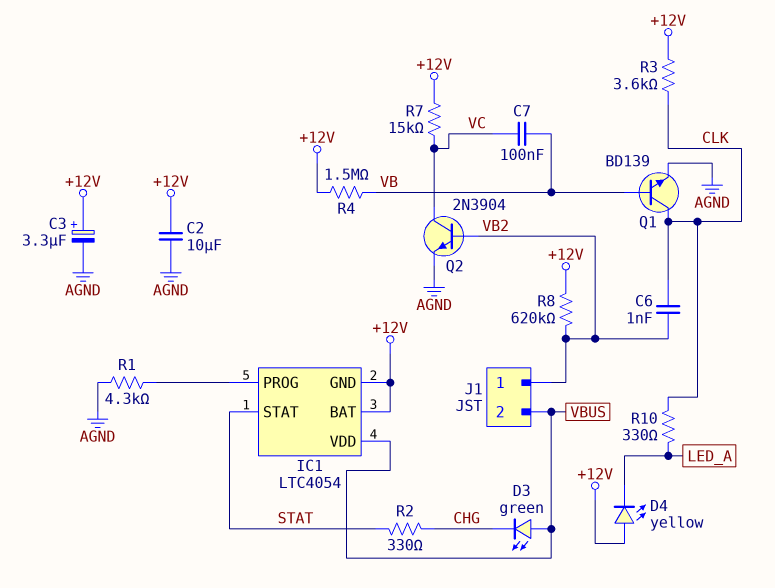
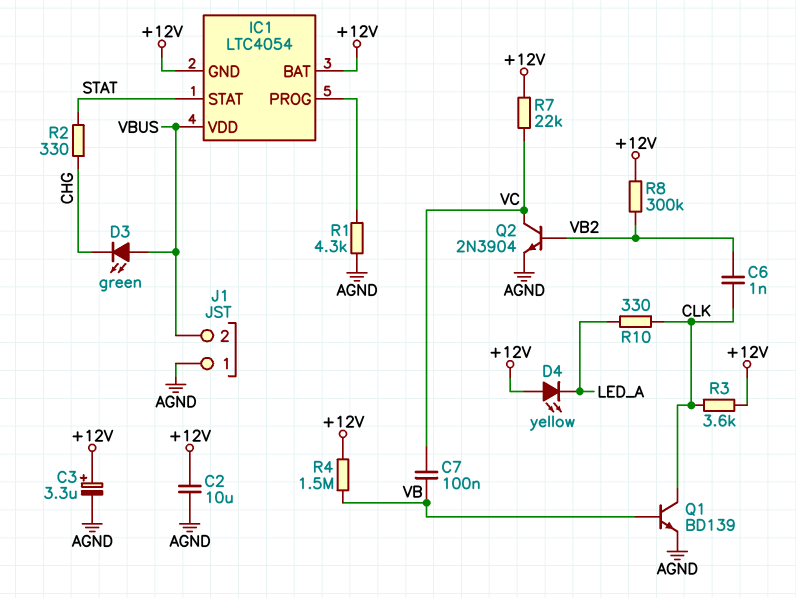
J1 pin 1: VB2 -> AGND
R7: 15k (+12V, VC) -> 22k (+12V, VC)
R8: 620k (+12V, VB2) -> 300k (+12V, VB2)

